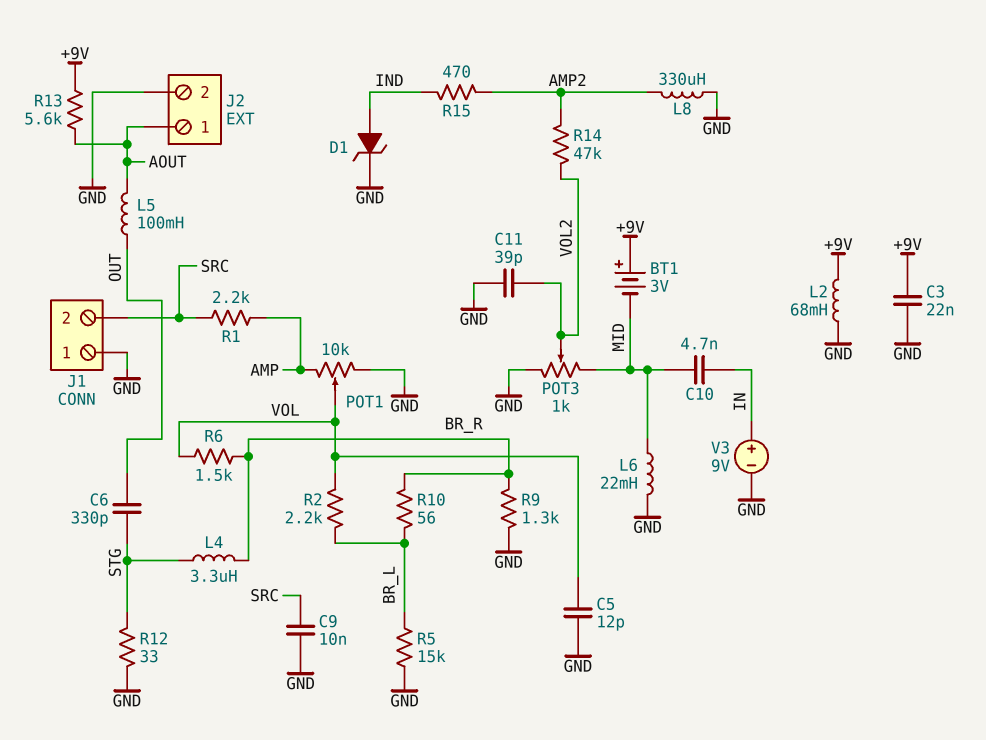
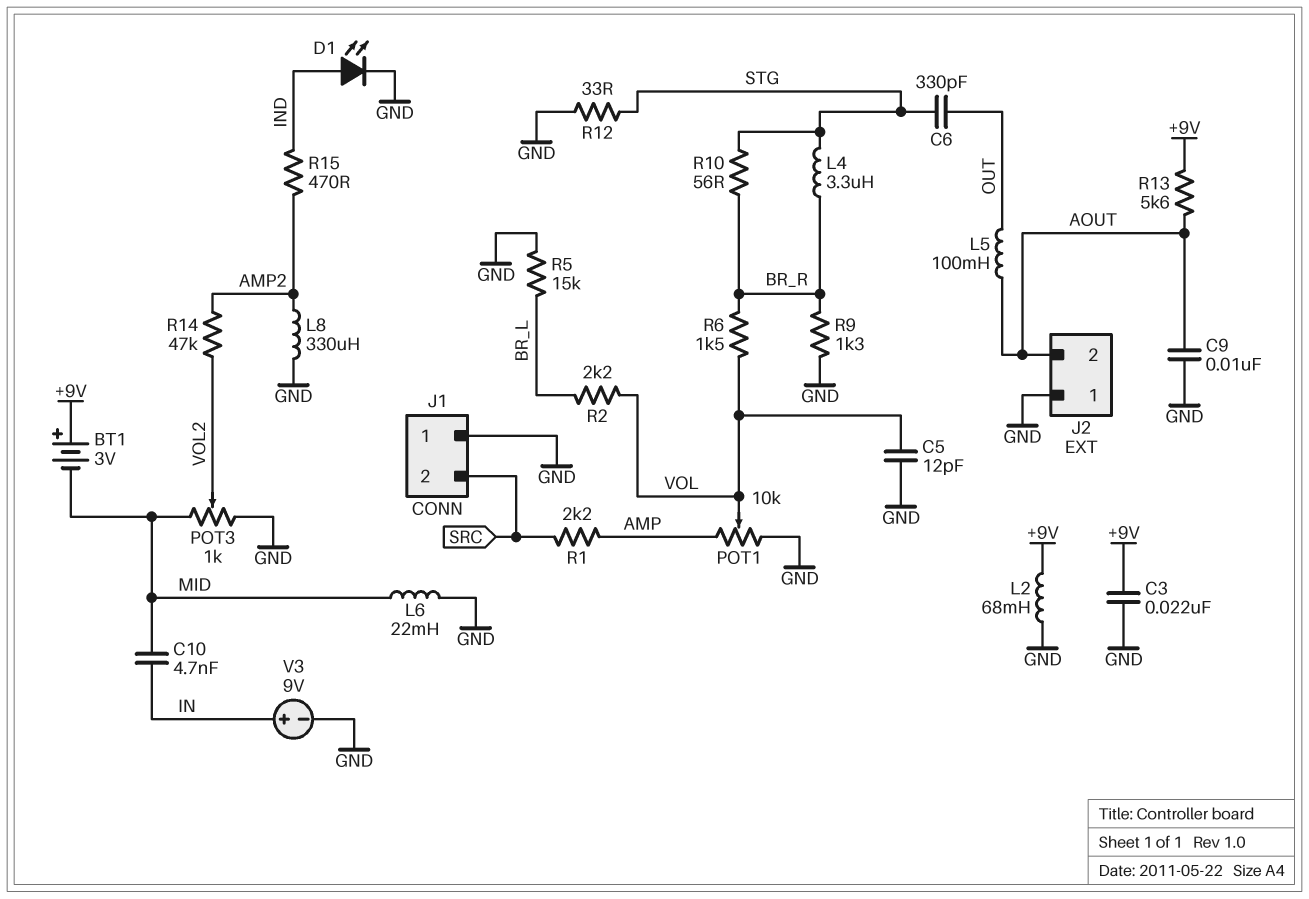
C9: 10nF (GND, SRC) -> 10nF (AOUT, GND)
C11: 39pF (GND, VOL2) -> none
D1: zener (A IND, K GND) -> LED (A IND, K GND)
J2 pin 1: AOUT -> GND
J2 pin 2: GND -> AOUT
R10: 56 (BR_L, BR_R) -> 56 (BR_R, STG)

